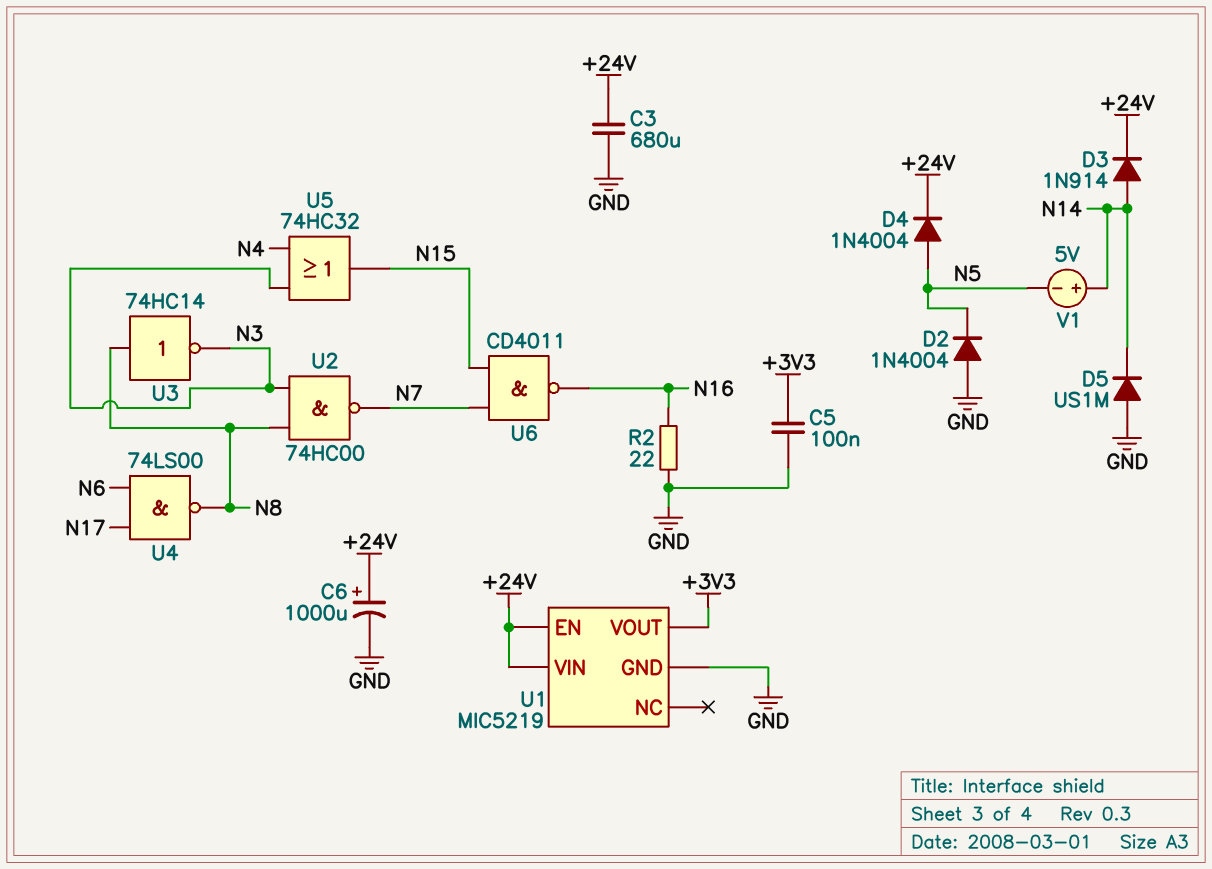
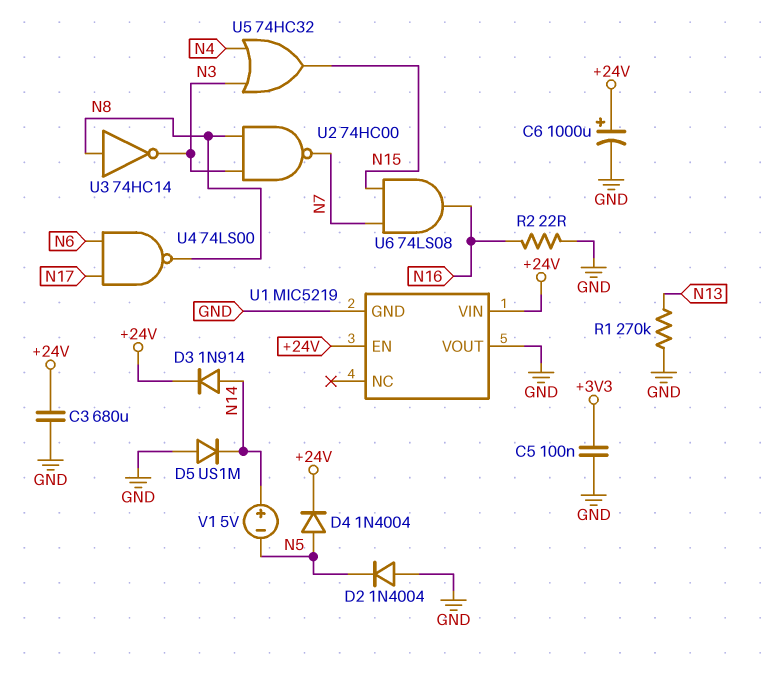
R1: none -> 270k (GND, N13)
U1 pin VOUT: +3V3 -> GND
U6: NAND CD4011 (in N7, in N15, out N16) -> AND 74LS08 (in N7, in N15, out N16)

